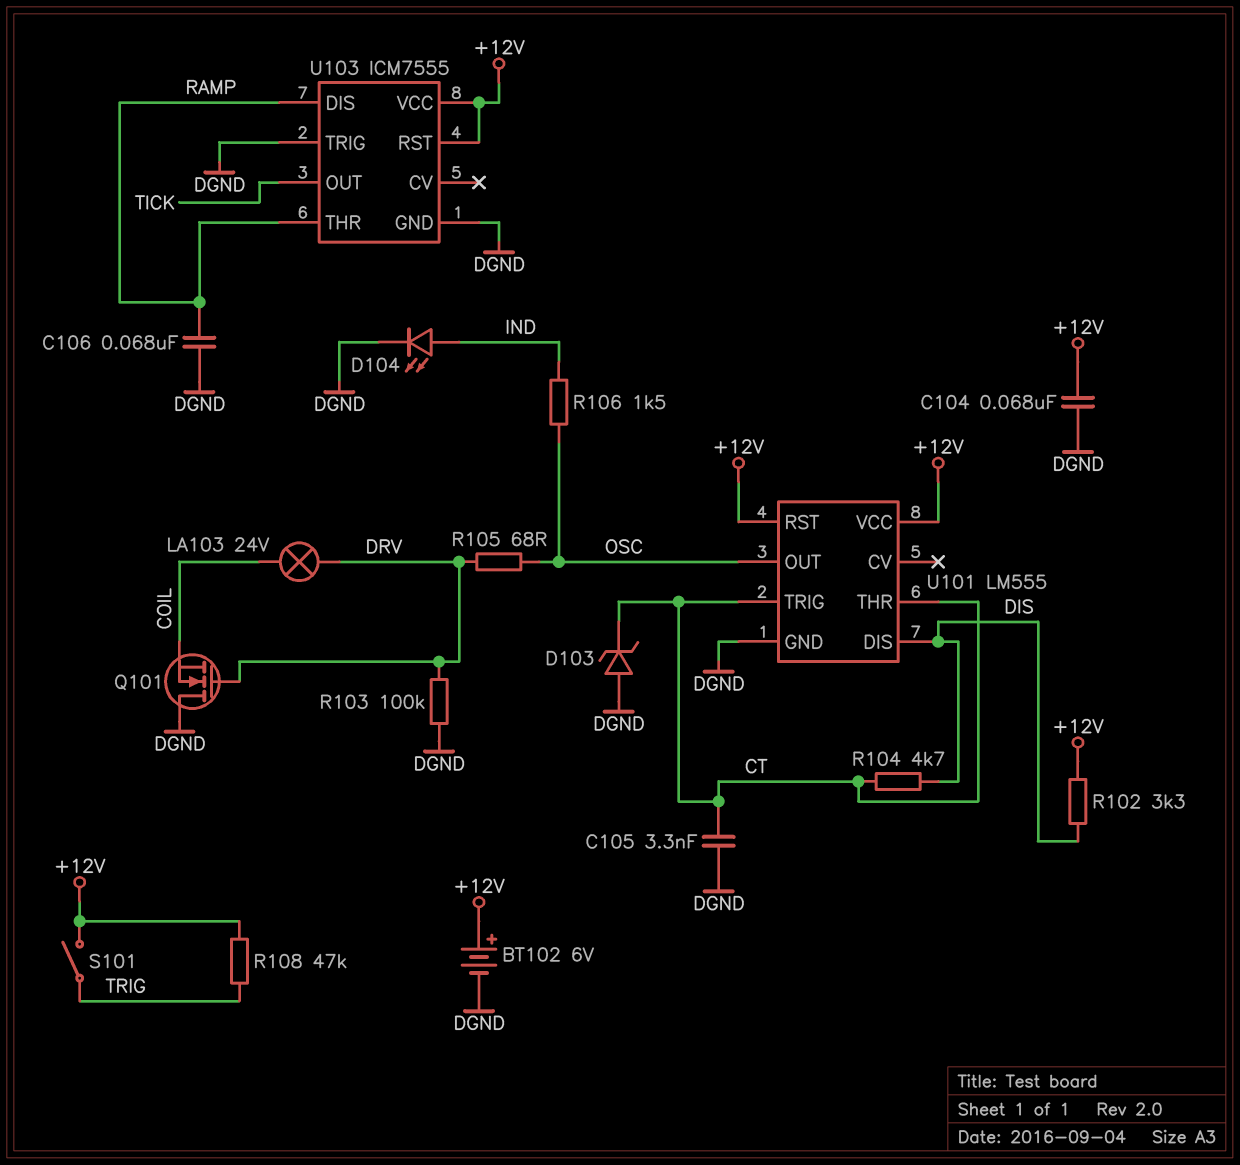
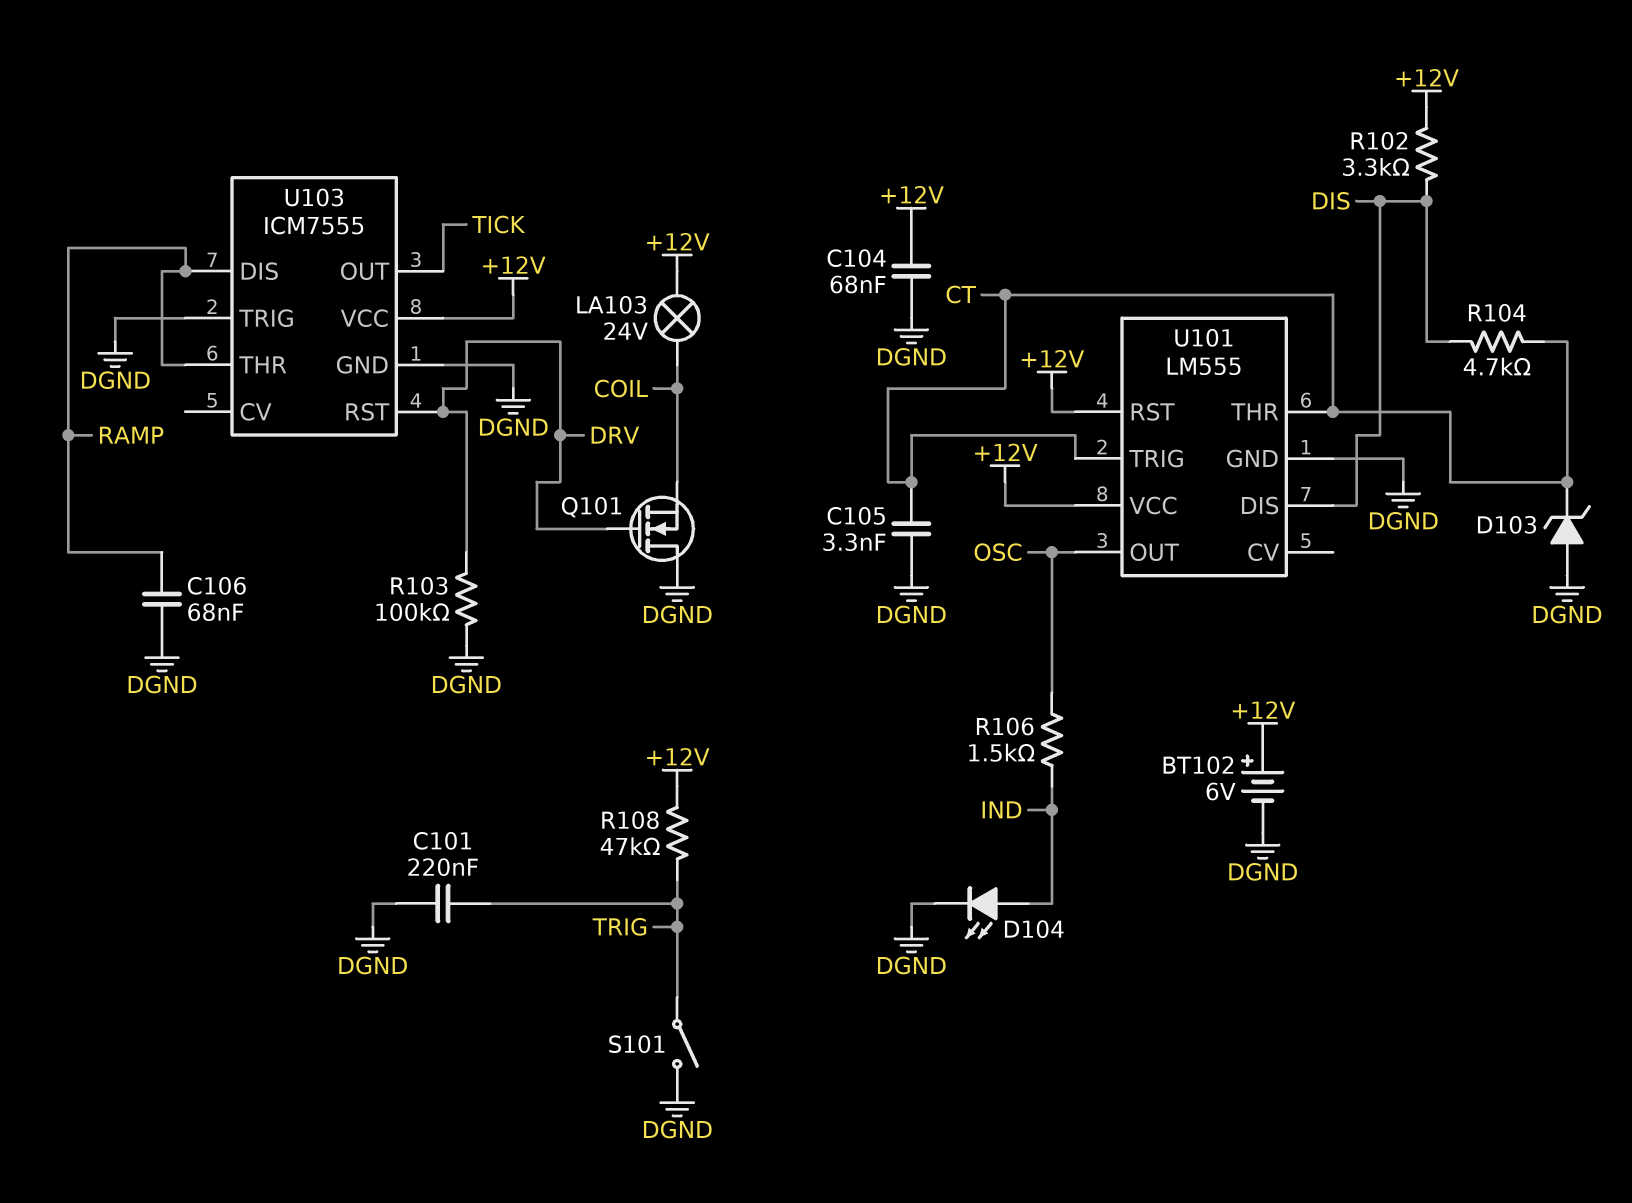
C101: none -> 220nF (DGND, TRIG)
LA103: lamp 24V (COIL, DRV) -> lamp 24V (+12V, COIL)
R105: 68 (DRV, OSC) -> none
S101: switch (+12V, TRIG) -> switch (DGND, TRIG)
U103 pin RST: +12V -> DRV

